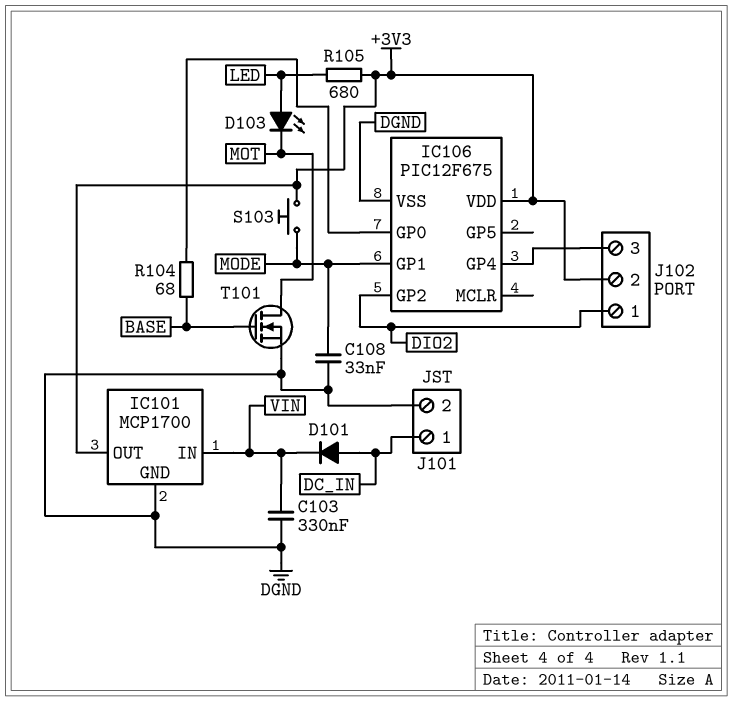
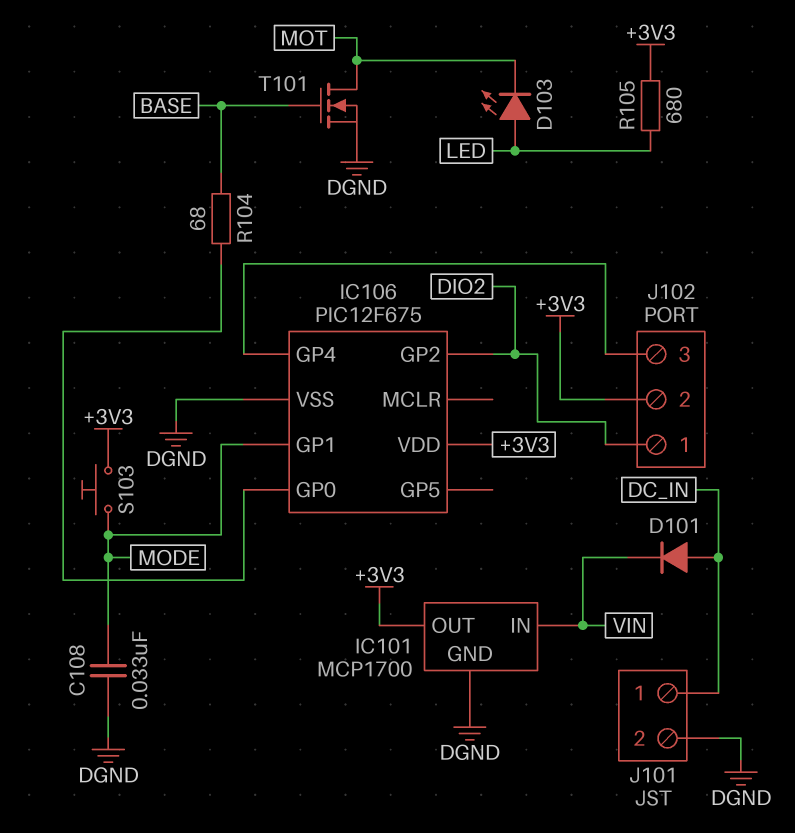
C103: 330nF (DGND, VIN) -> none

